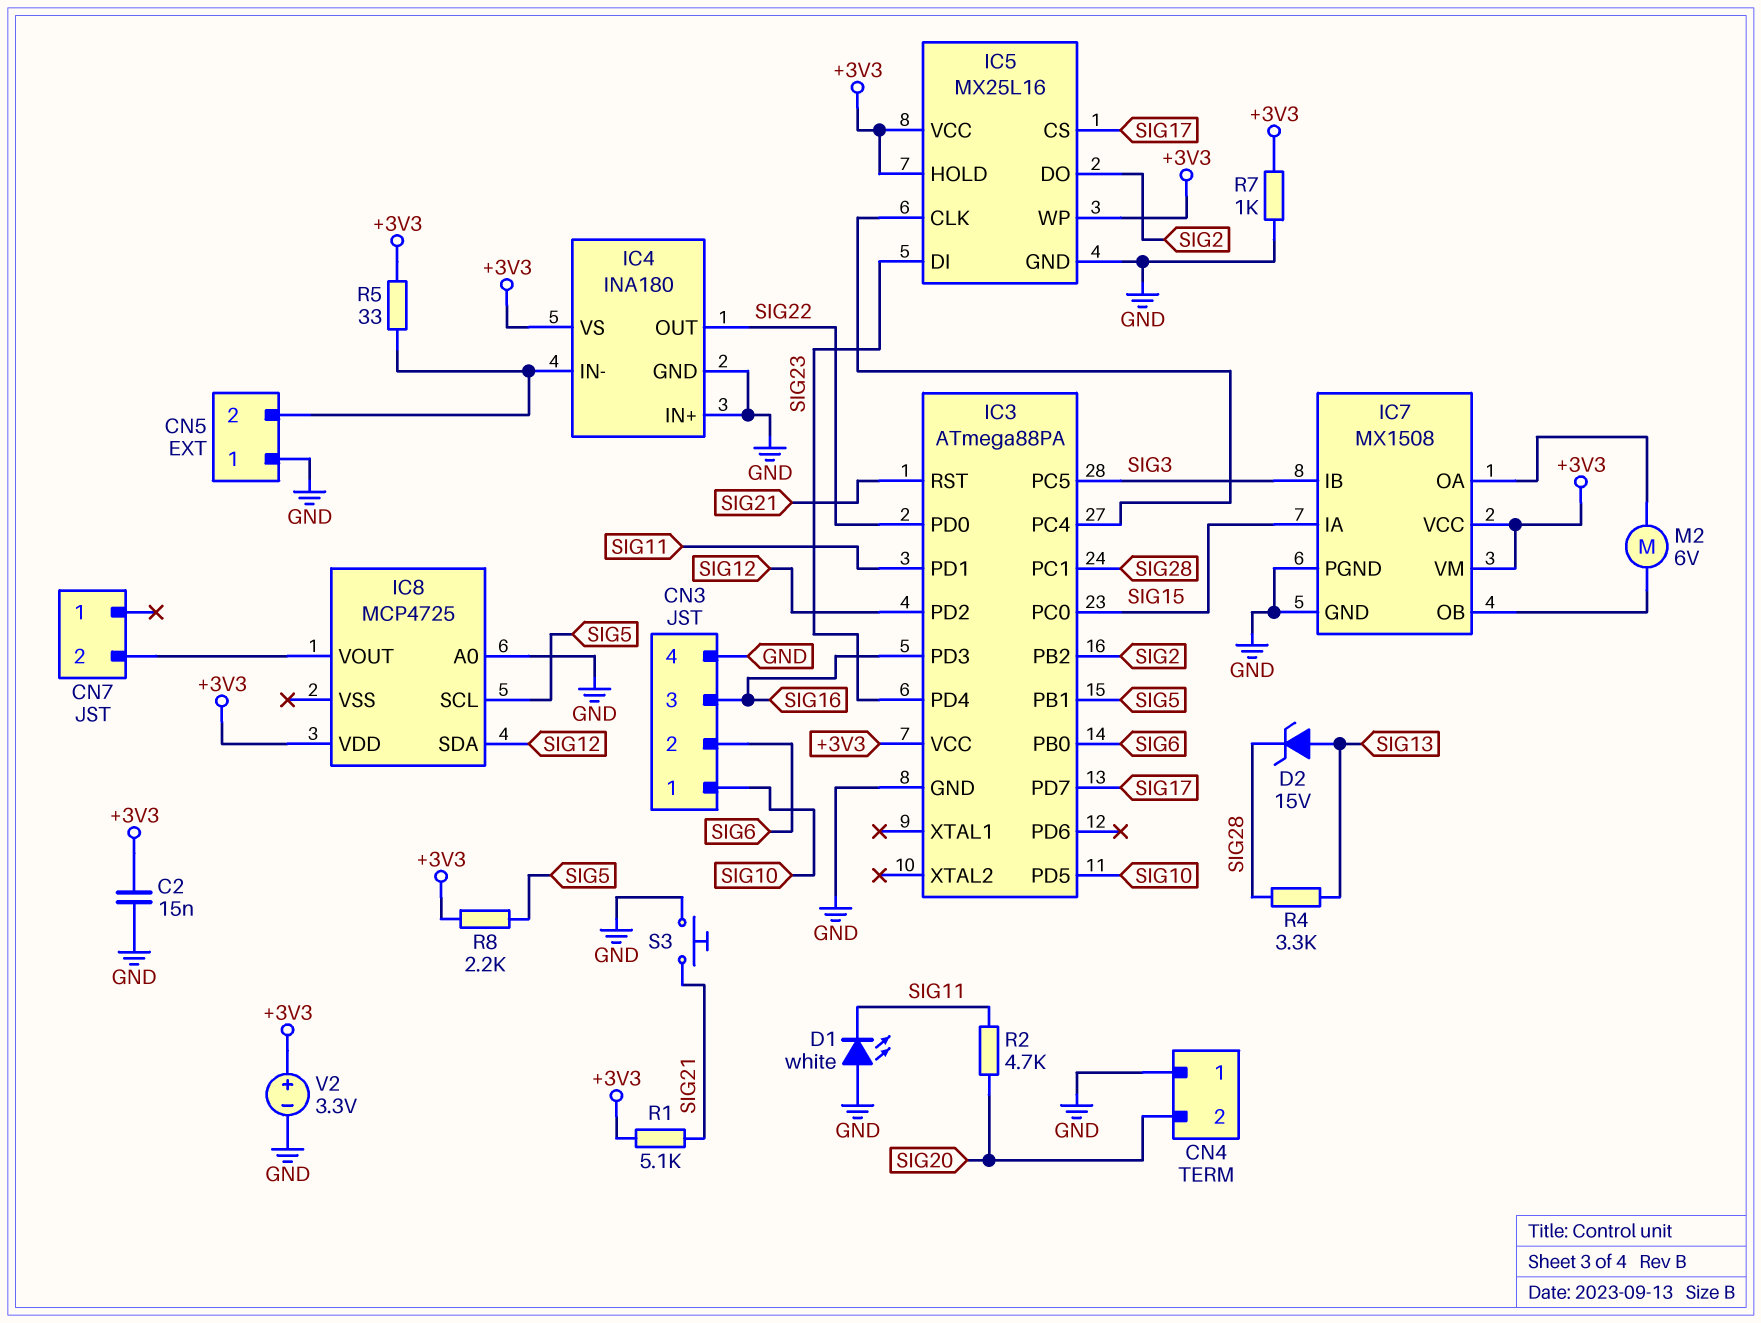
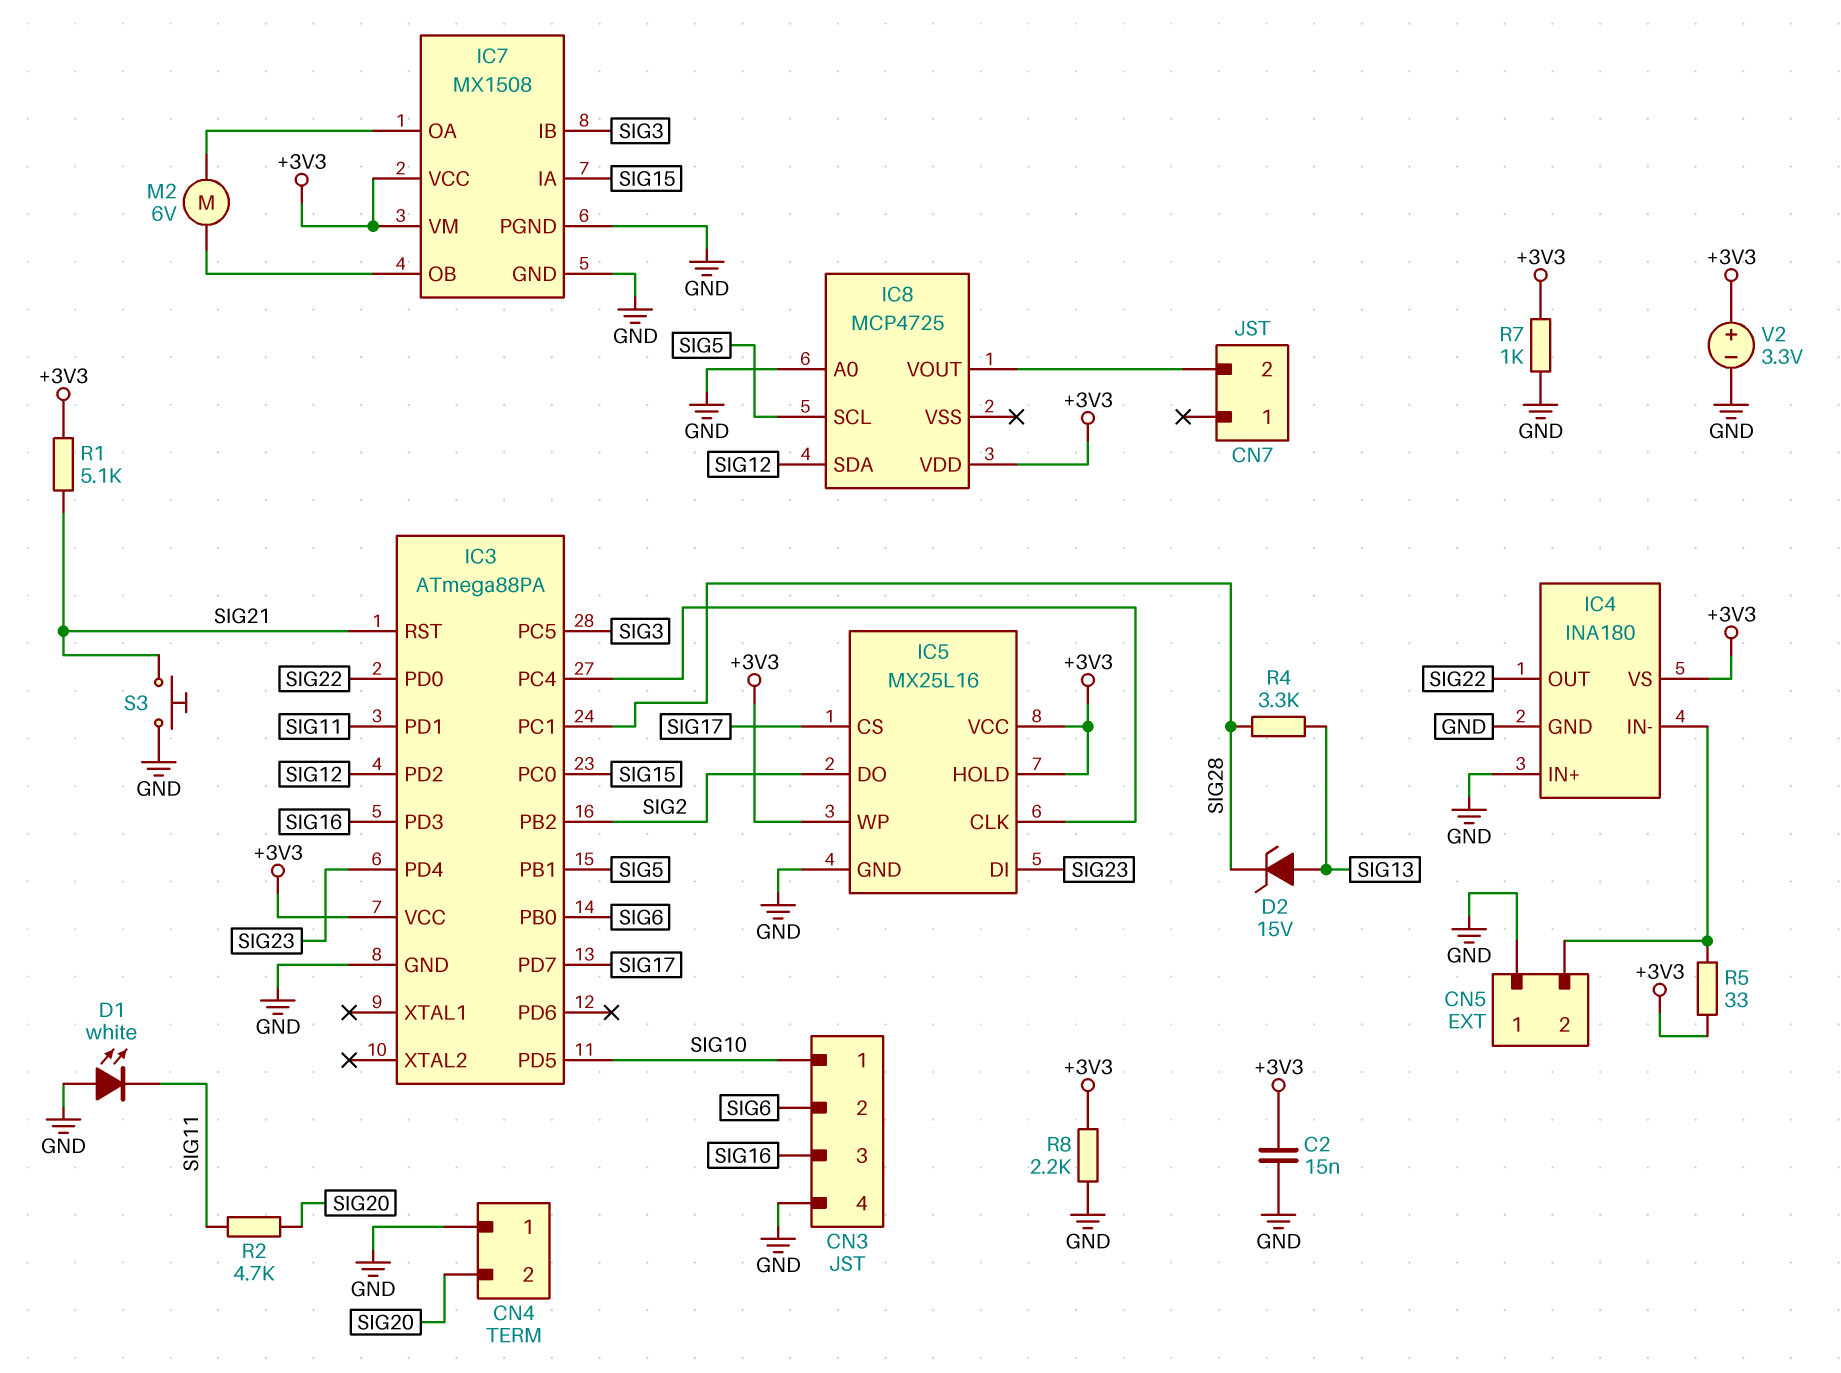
R8: 2.2k (+3V3, SIG5) -> 2.2k (+3V3, GND)

